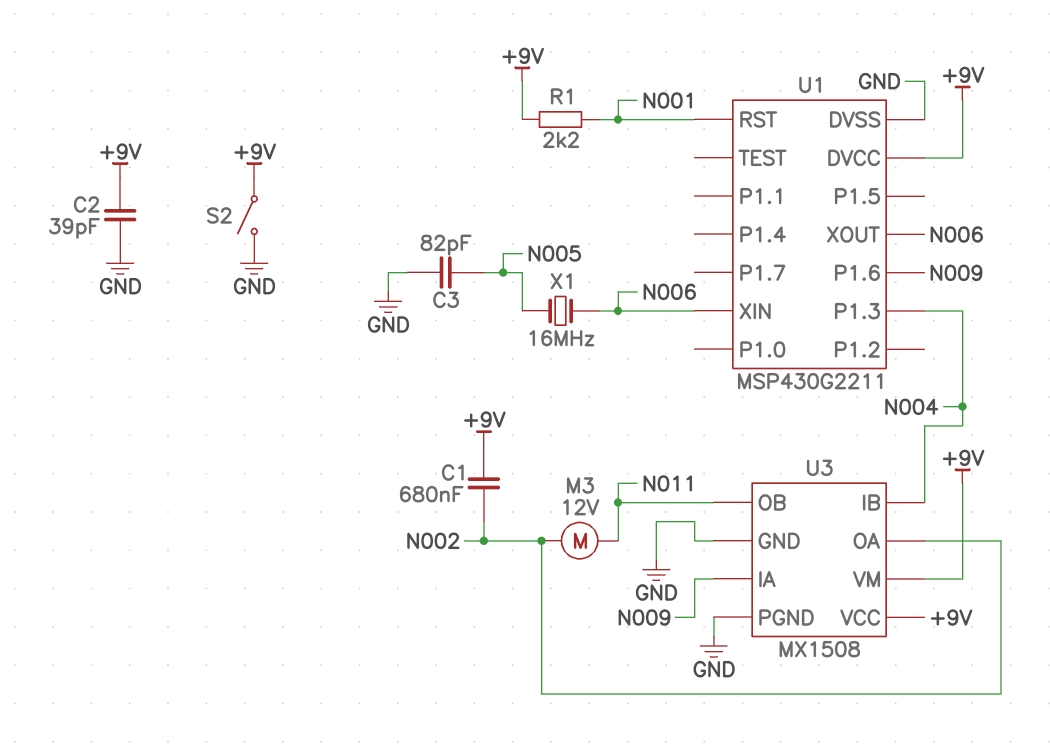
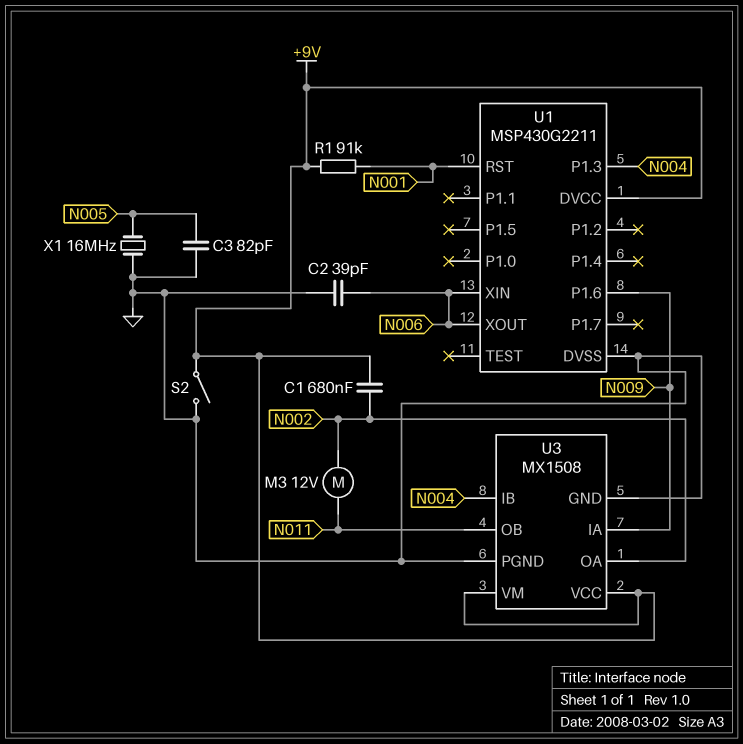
C2: 39pF (+9V, GND) -> 39pF (GND, N006)
R1: 2.2k (+9V, N001) -> 91k (+9V, N001)
X1: 16MHz (N005, N006) -> 16MHz (GND, N005)

